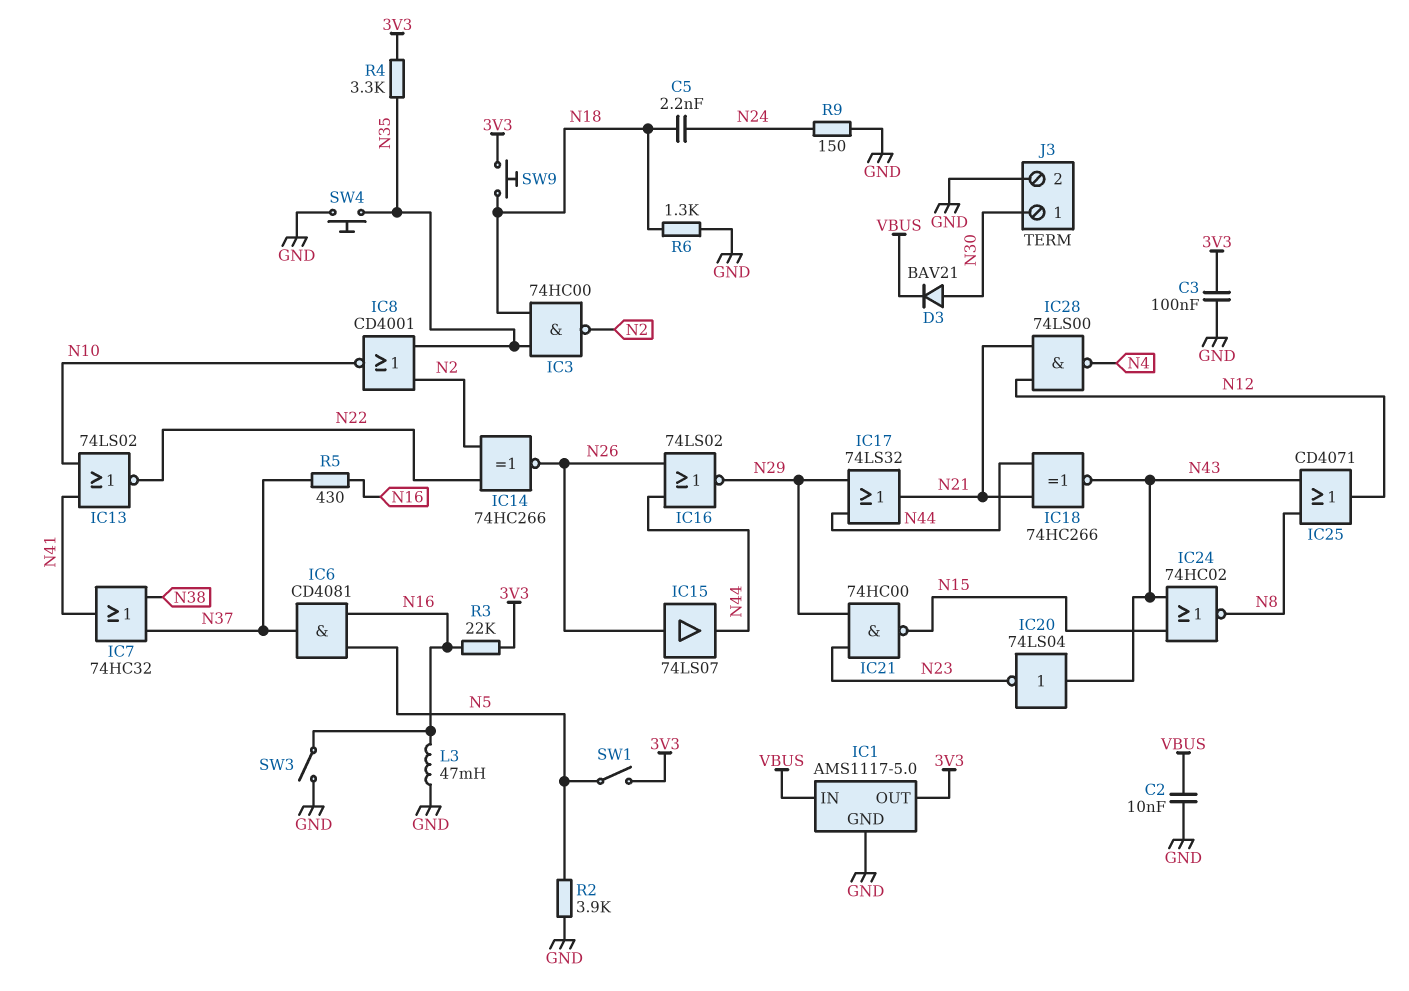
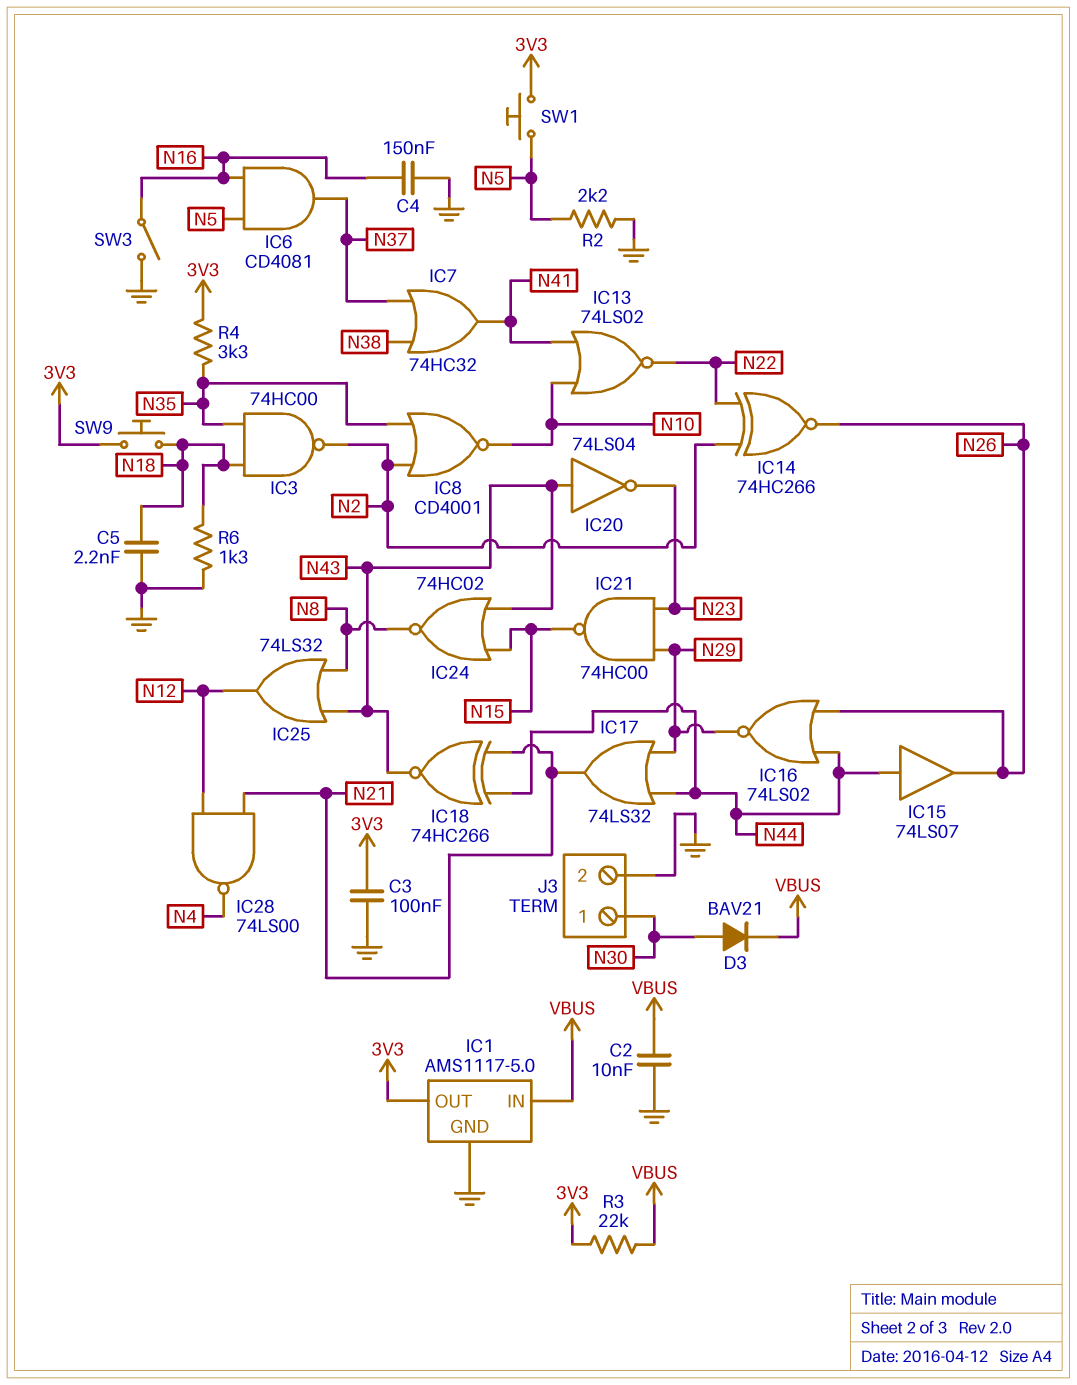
C4: none -> 150nF (GND, N16)
C5: 2.2nF (N18, N24) -> 2.2nF (GND, N18)
IC15: buffer 74LS07 (in N26, out N44) -> buffer 74LS07 (in N44, out N26)
IC25: OR CD4071 (in N8, in N43, out N12) -> OR 74LS32 (in N8, in N43, out N12)
L3: 47mH (GND, N16) -> none
R2: 3.9k (GND, N5) -> 2.2k (GND, N5)
R3: 22k (3V3, N16) -> 22k (3V3, VBUS)
R5: 430 (N16, N37) -> none
R9: 150 (GND, N24) -> none
SW1: switch (3V3, N5) -> button (3V3, N5)
SW4: button (GND, N35) -> none

